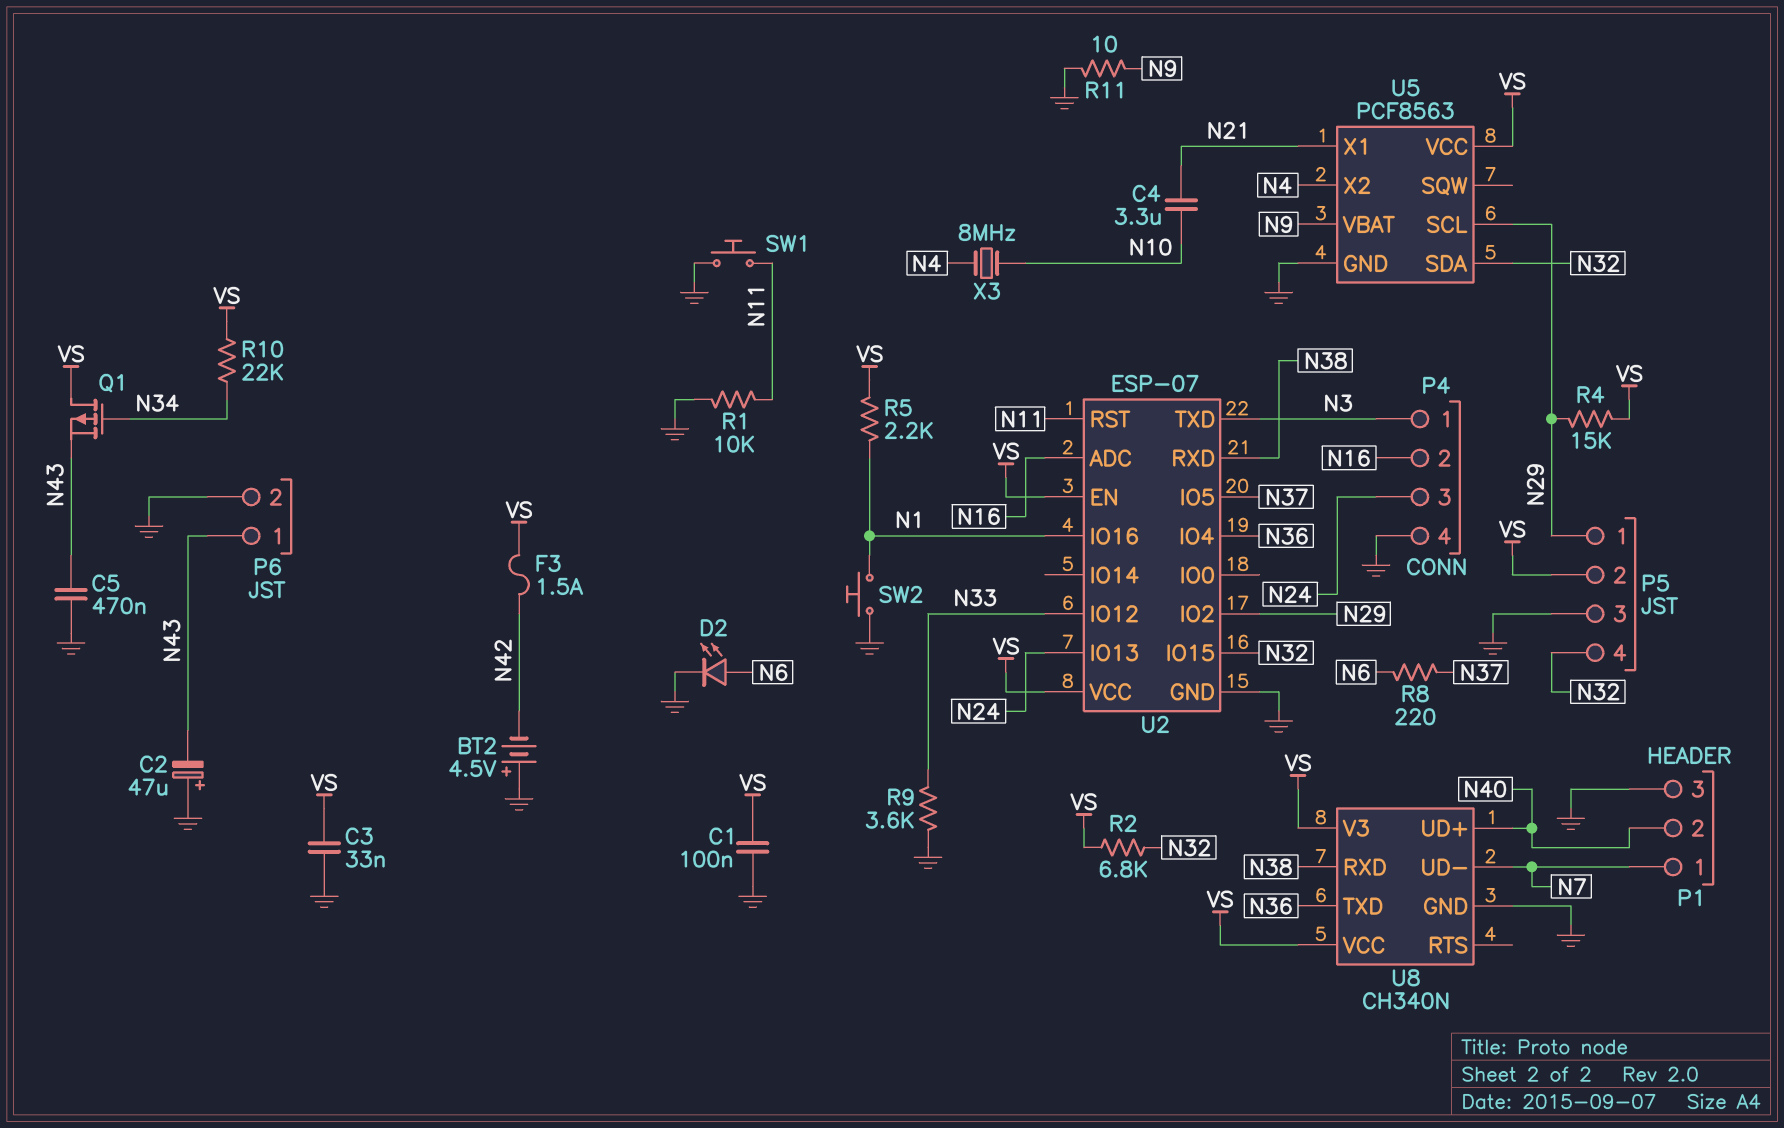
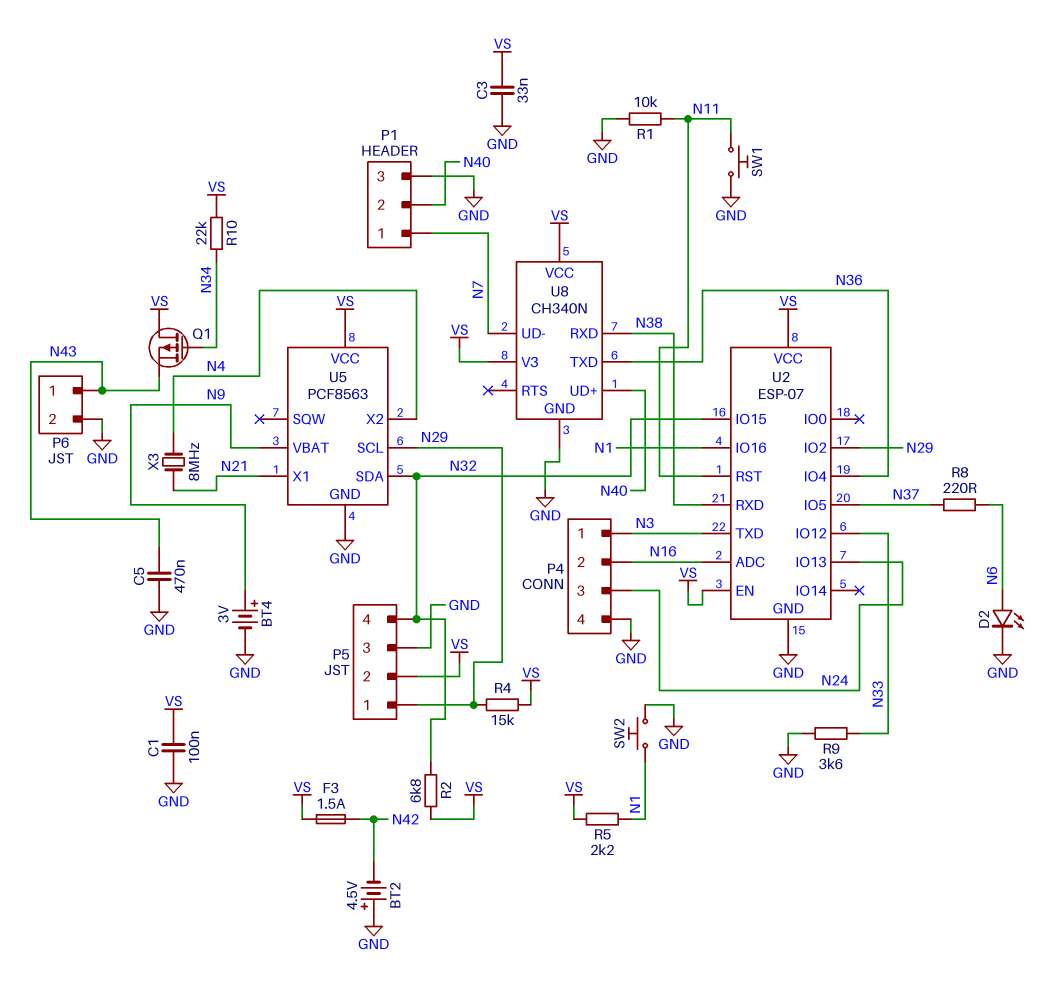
BT4: none -> 3V (plus N9, minus GND)
C2: 47uF (plus GND, minus N43) -> none
C4: 3.3uF (N10, N21) -> none
R11: 10 (GND, N9) -> none
X3: 8MHz (N4, N10) -> 8MHz (N4, N21)

